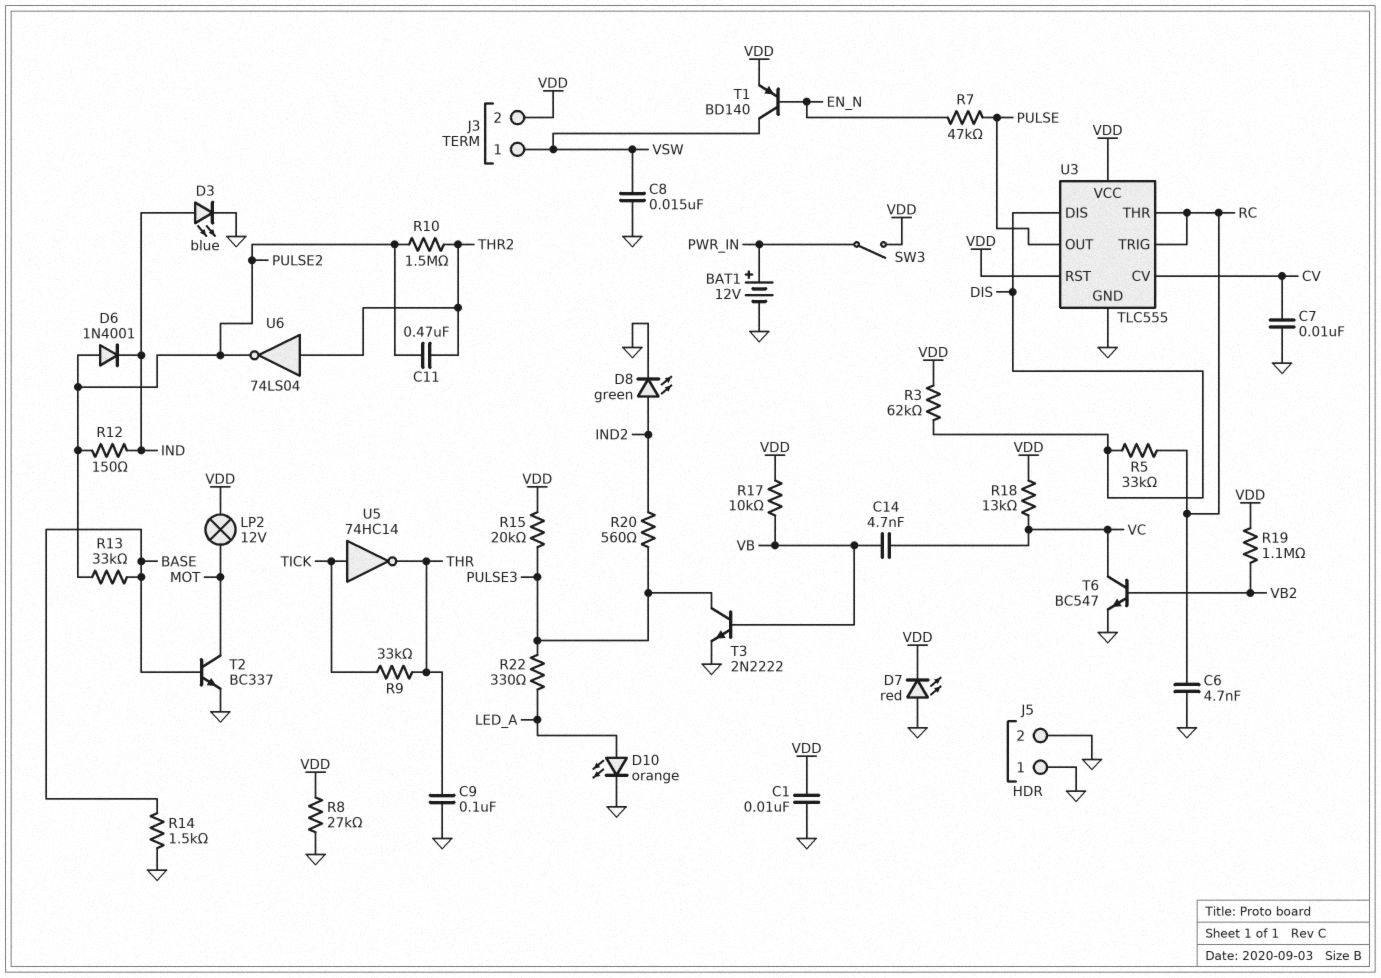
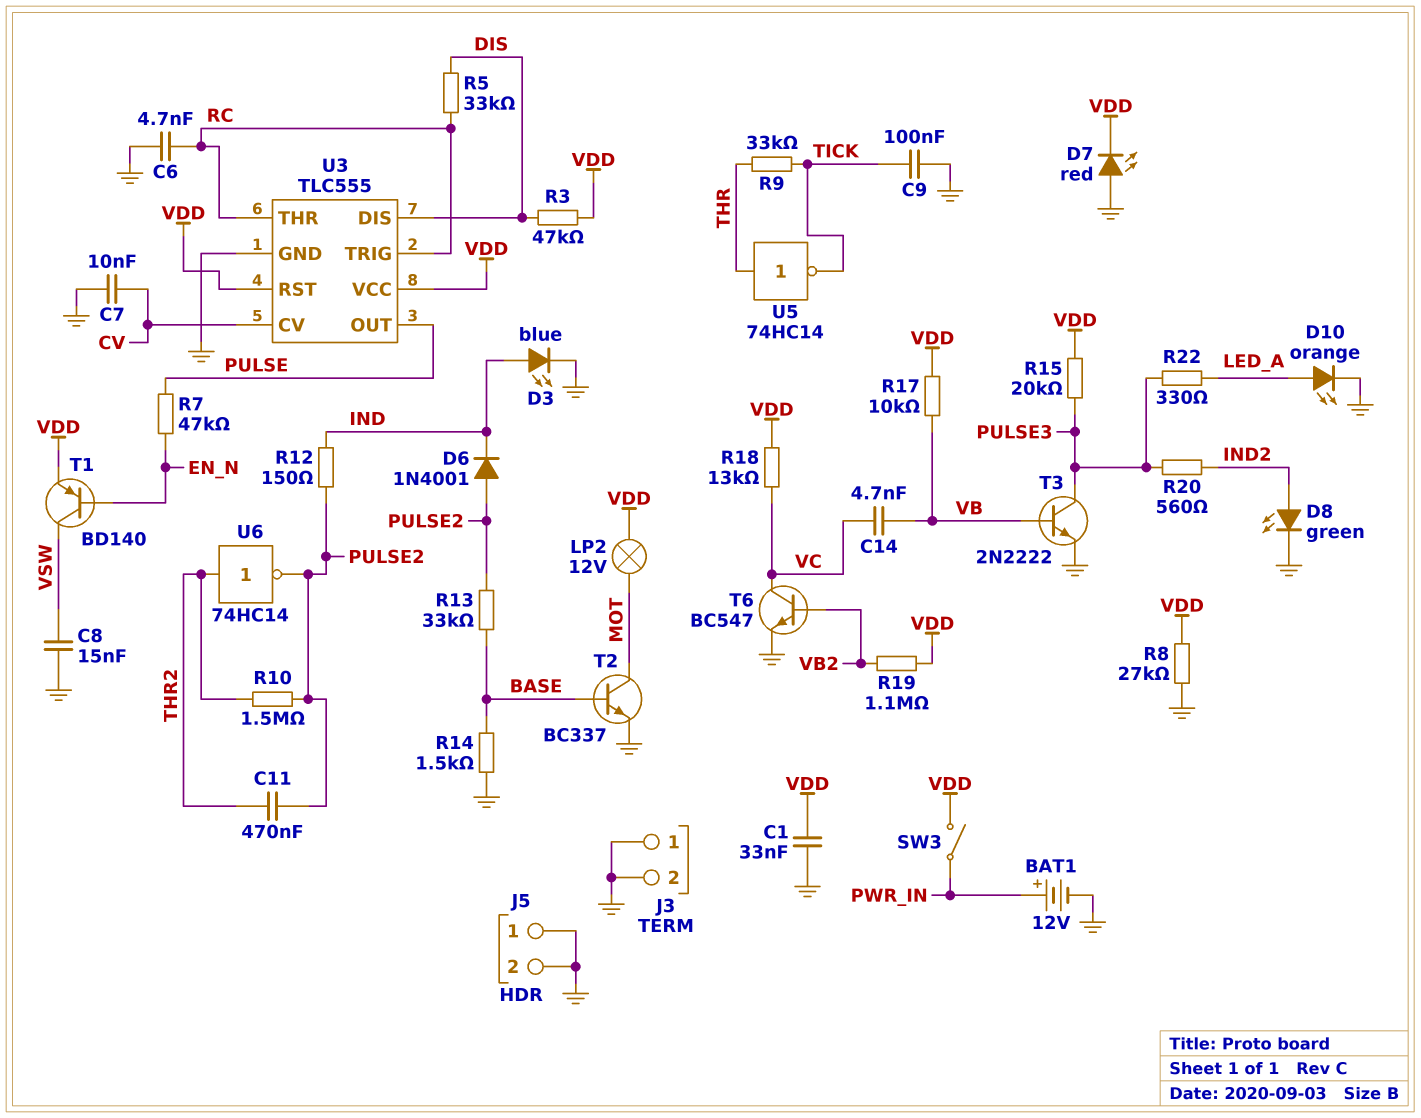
C1: 10nF (GND, VDD) -> 33nF (GND, VDD)
C9: 100nF (GND, THR) -> 100nF (GND, TICK)
J3 pin 1: VSW -> GND
J3 pin 2: VDD -> GND
R3: 62k (DIS, VDD) -> 47k (DIS, VDD)
U5: NOT 74HC14 (in TICK, out THR) -> NOT 74HC14 (in THR, out TICK)
U6: NOT 74LS04 (in THR2, out PULSE2) -> NOT 74HC14 (in THR2, out PULSE2)

